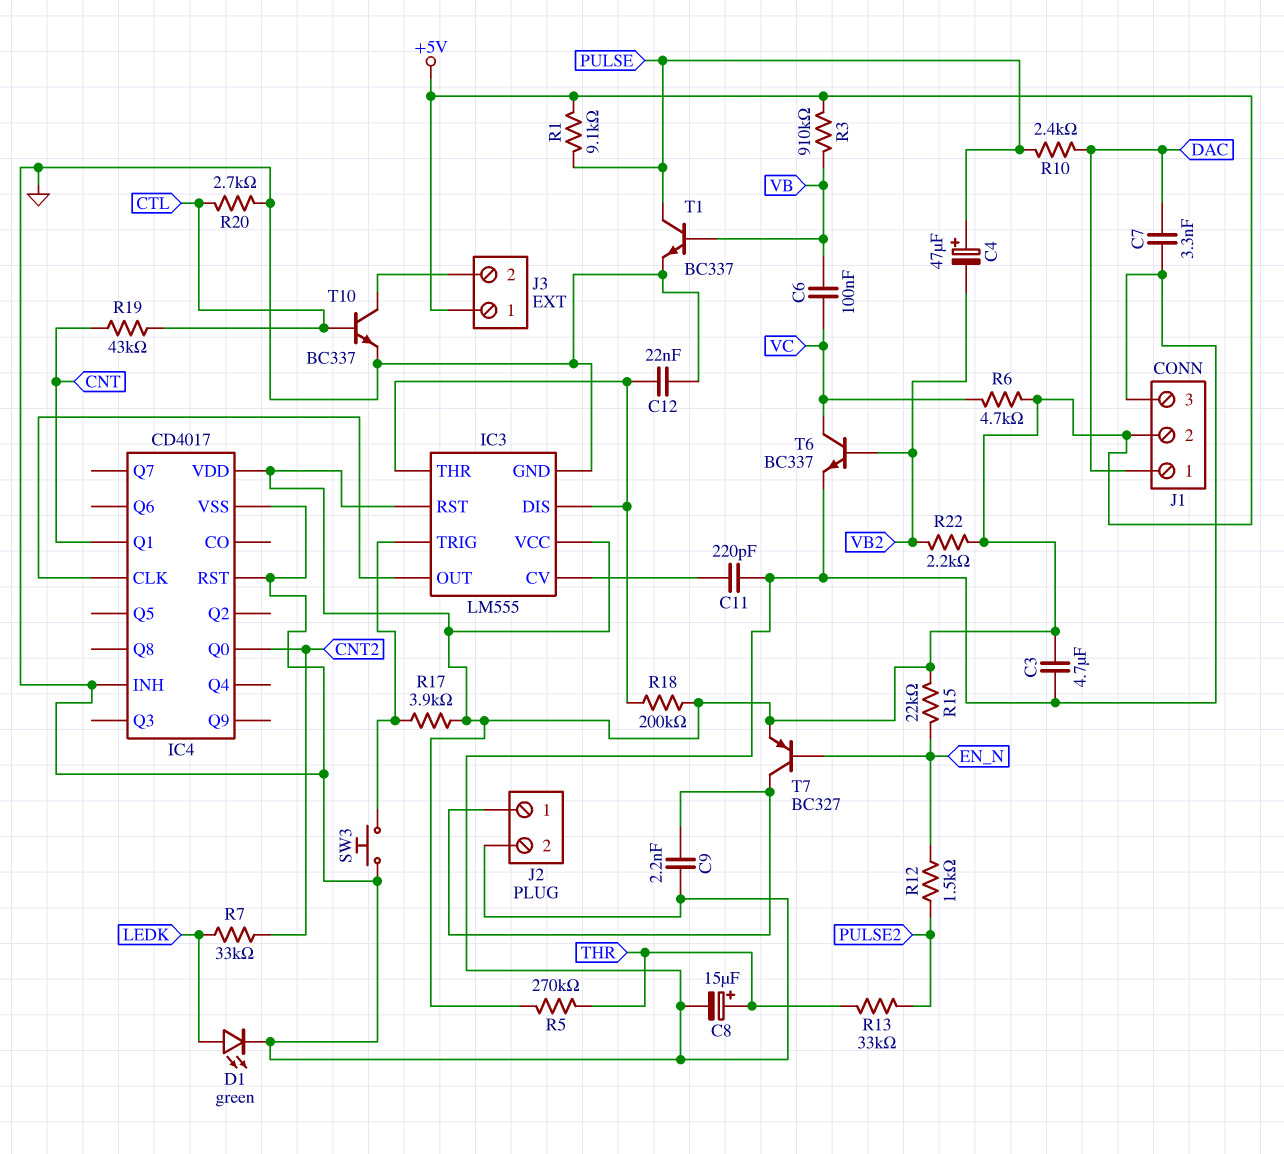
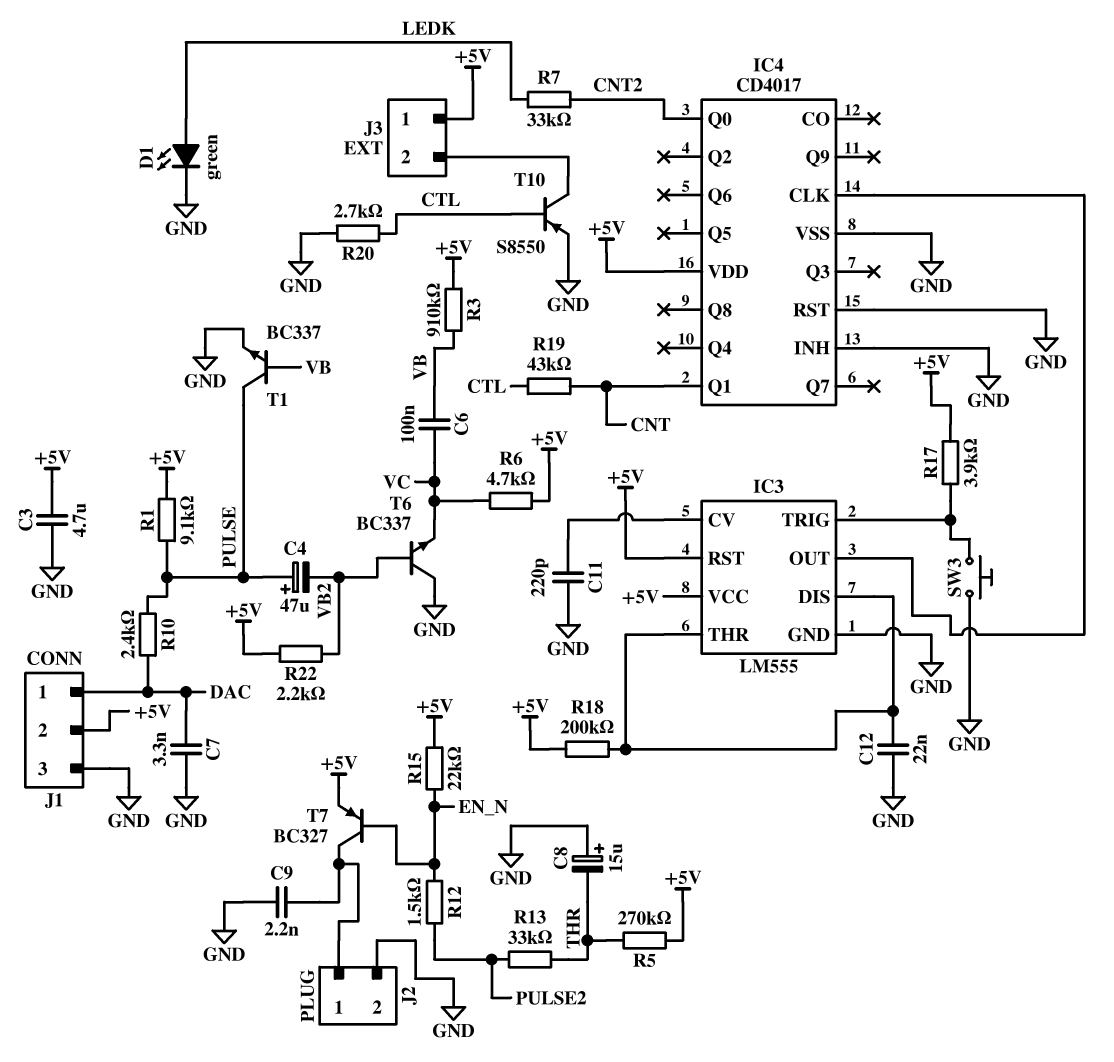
C8: 15uF (plus THR, minus GND) -> 15uF (plus GND, minus THR)
T6: NPN BC337 (B VB2, C VC, E GND) -> NPN BC337 (B VB2, C GND, E VC)
T10: NPN BC337 (B CTL, C J3/2, E GND) -> PNP S8550 (B CTL, C J3/2, E GND)

